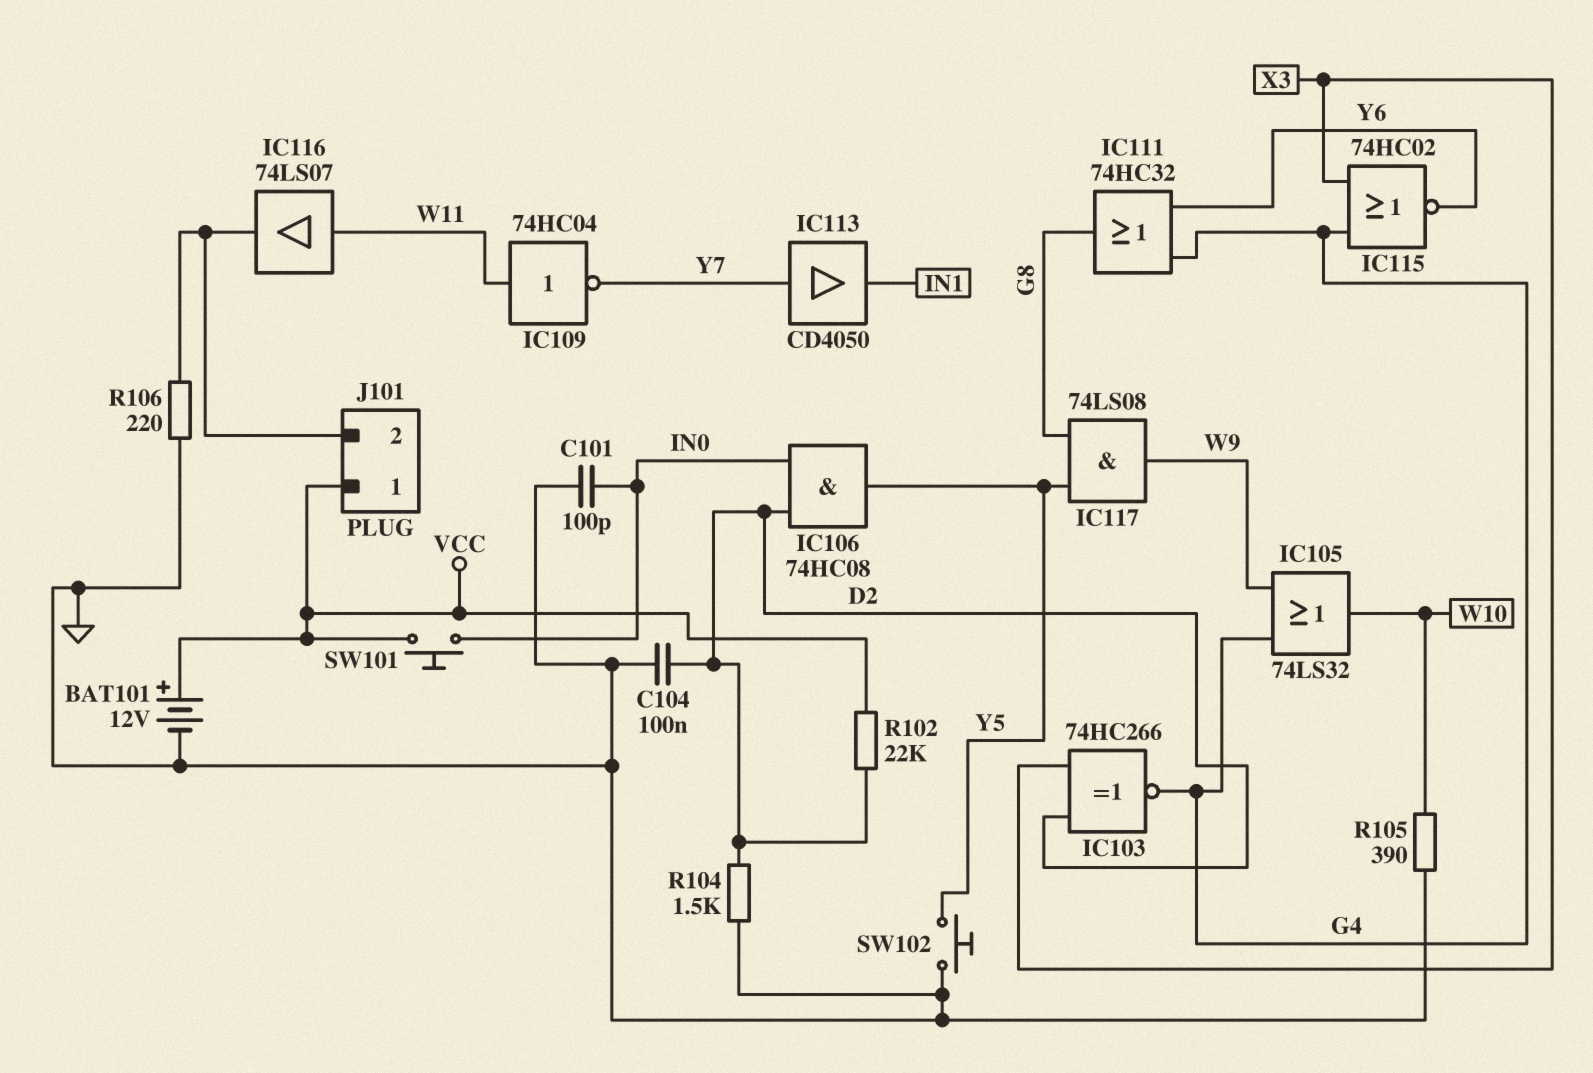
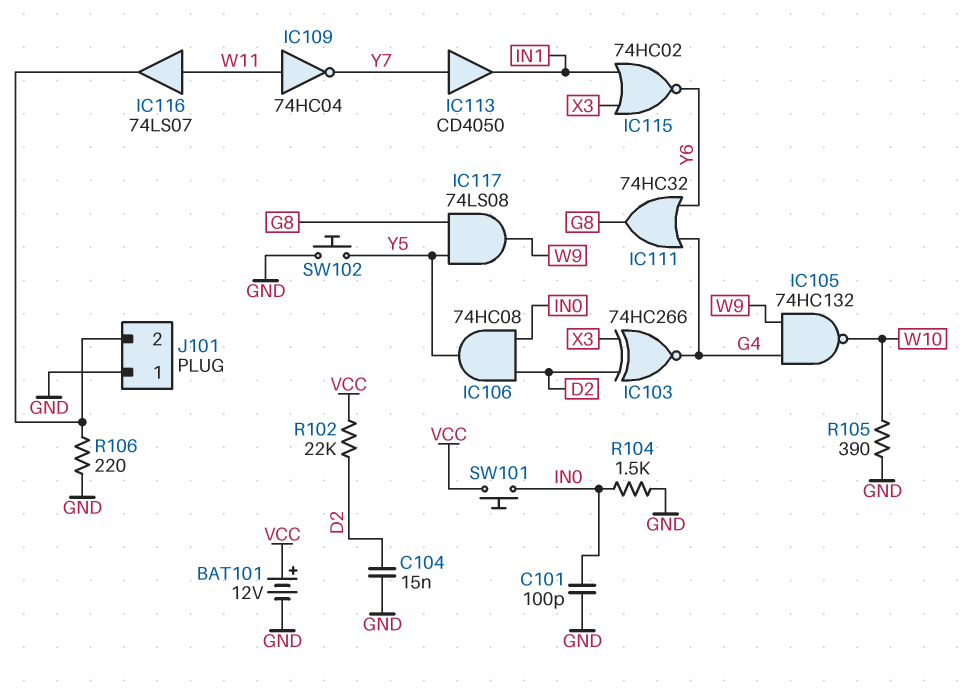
C104: 100nF (D2, GND) -> 15nF (D2, GND)
IC105: OR 74LS32 (in G4, in W9, out W10) -> NAND 74HC132 (in G4, in W9, out W10)
IC115: NOR 74HC02 (in G4, in X3, out Y6) -> NOR 74HC02 (in IN1, in X3, out Y6)
J101 pin 1: VCC -> GND
R104: 1.5k (D2, GND) -> 1.5k (GND, IN0)

